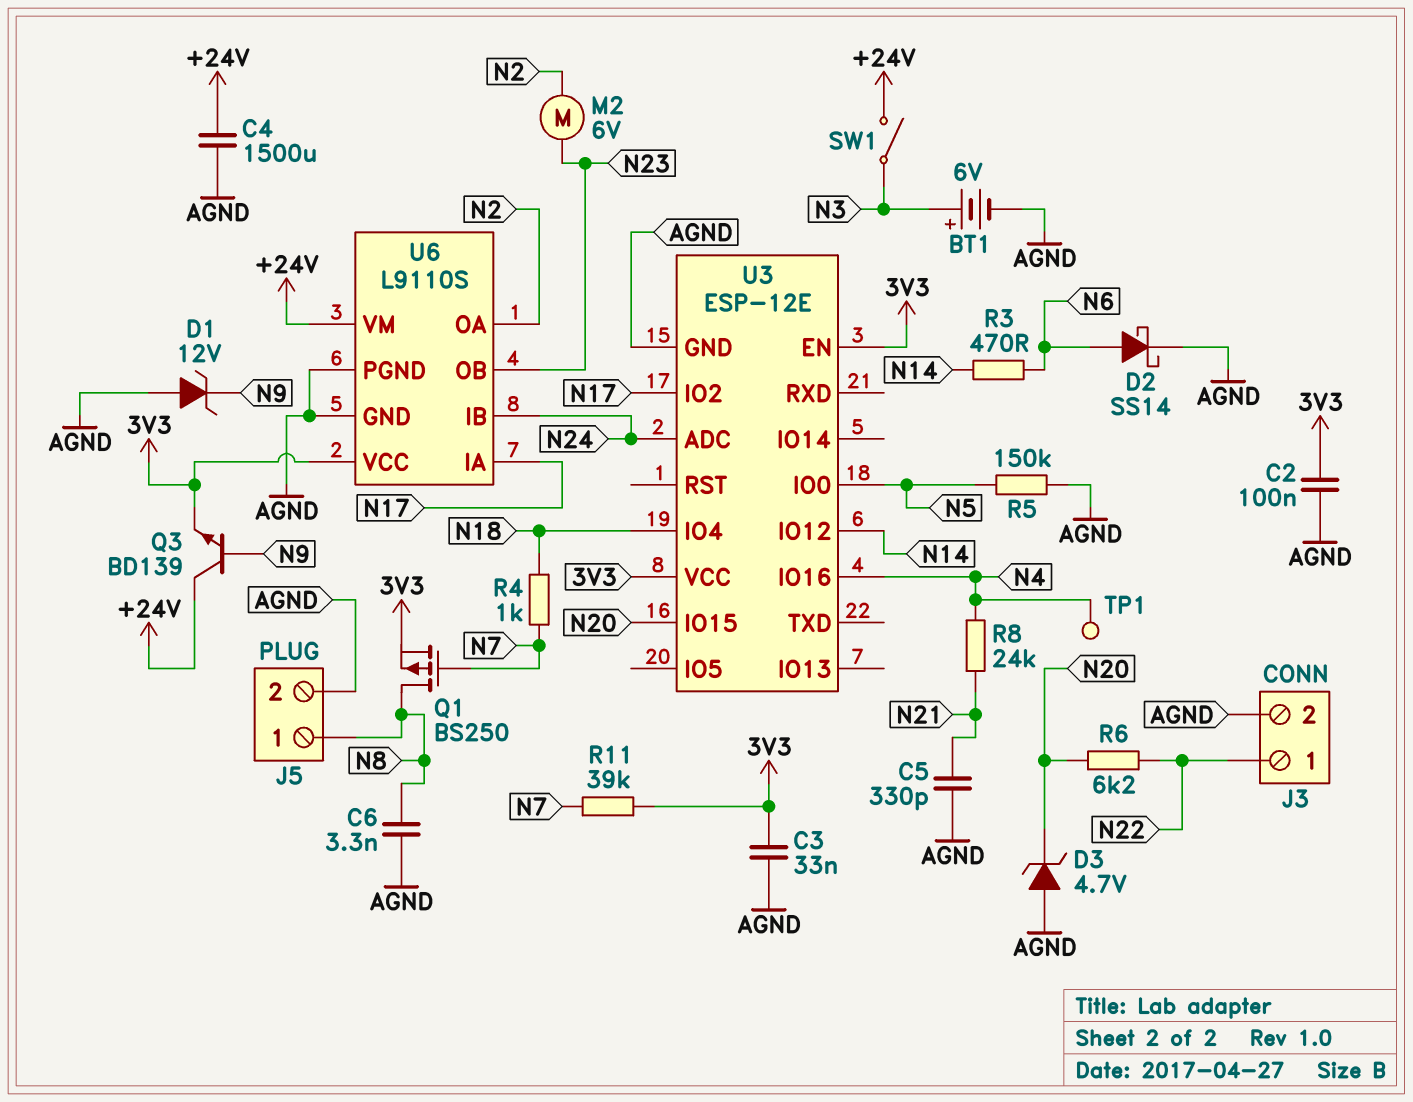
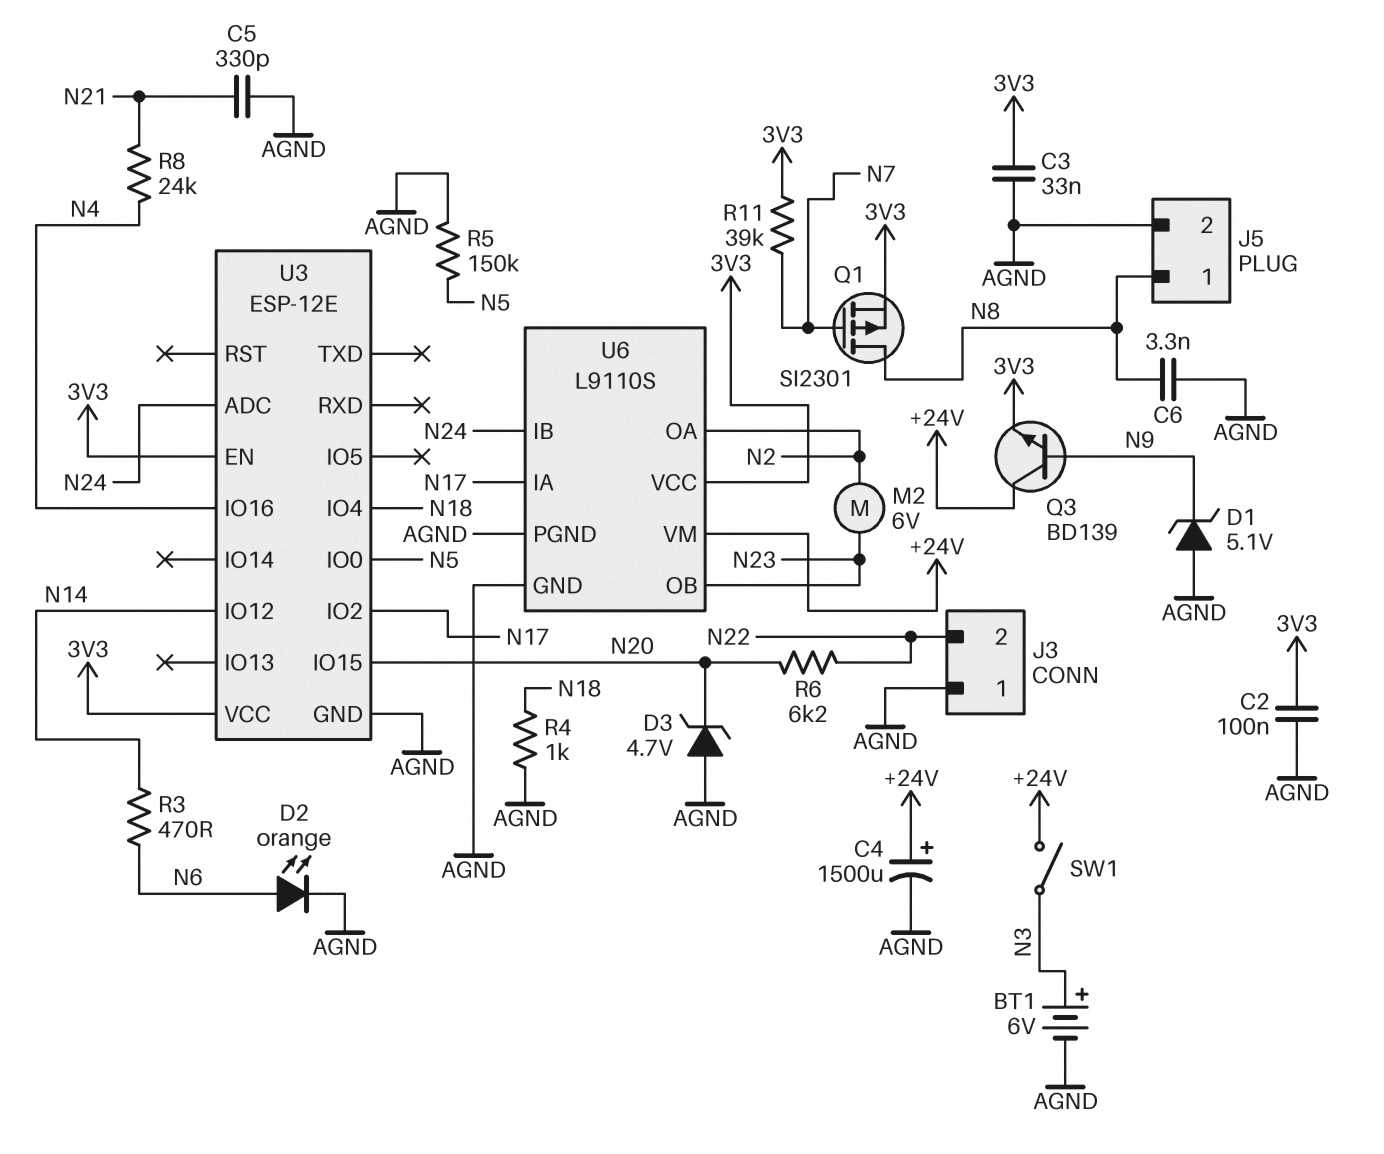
C4: 1500uF (+24V, AGND) -> 1500uF (plus +24V, minus AGND)
D1: zener 12V (A AGND, K N9) -> zener 5.1V (A AGND, K N9)
D2: schottky SS14 (A N6, K AGND) -> LED orange (A N6, K AGND)
J3 pin 1: N22 -> AGND
J3 pin 2: AGND -> N22
Q1: PMOS BS250 (G N7, D N8, S 3V3) -> PMOS SI2301 (G N7, D N8, S 3V3)
R4: 1k (N7, N18) -> 1k (AGND, N18)
TP1: test point (N4) -> none

